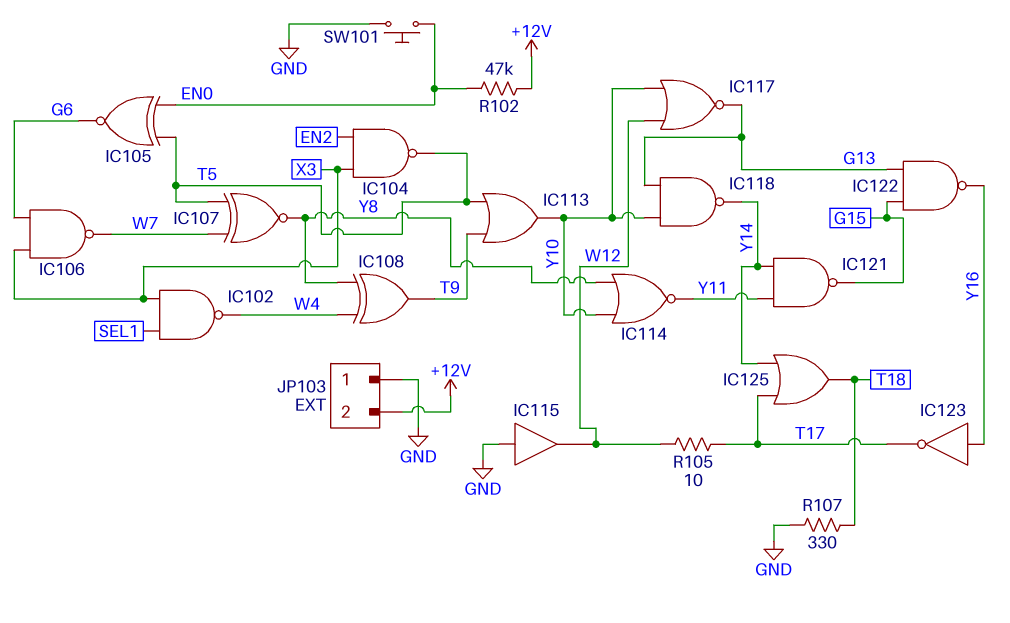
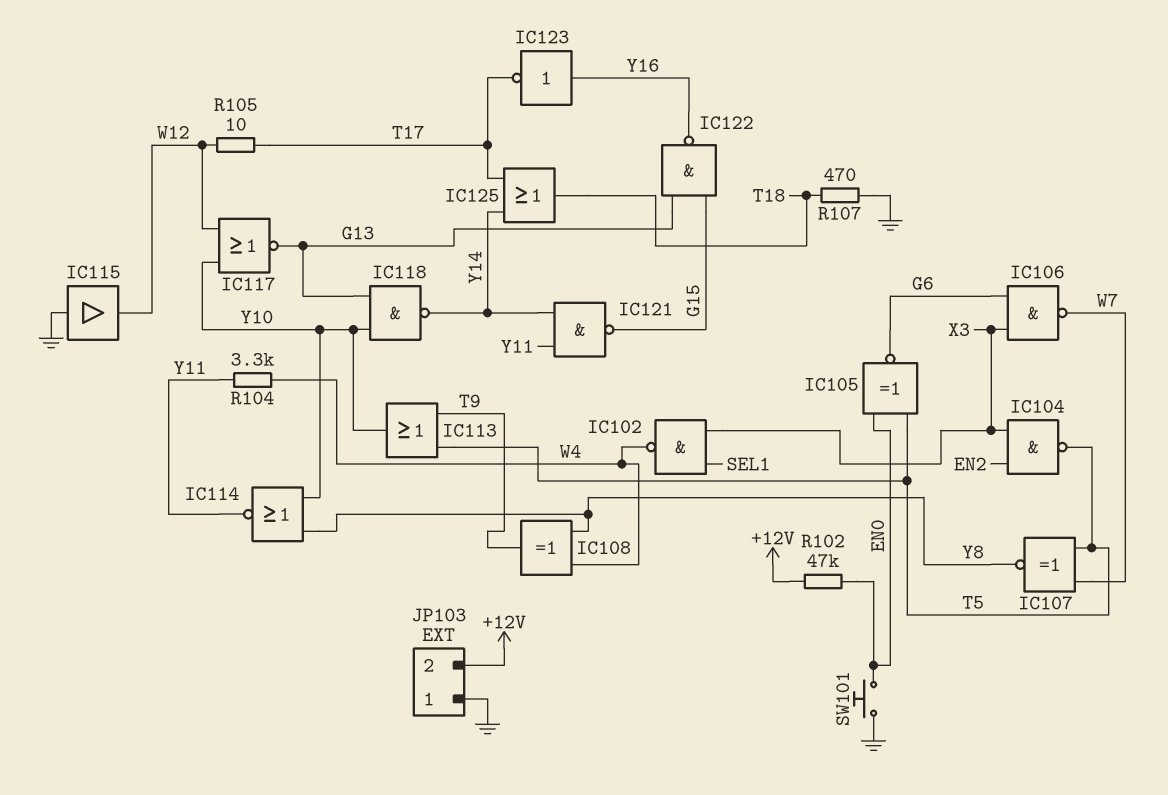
R104: none -> 3.3k (W4, Y11)
R107: 330 (GND, T18) -> 470 (GND, T18)

